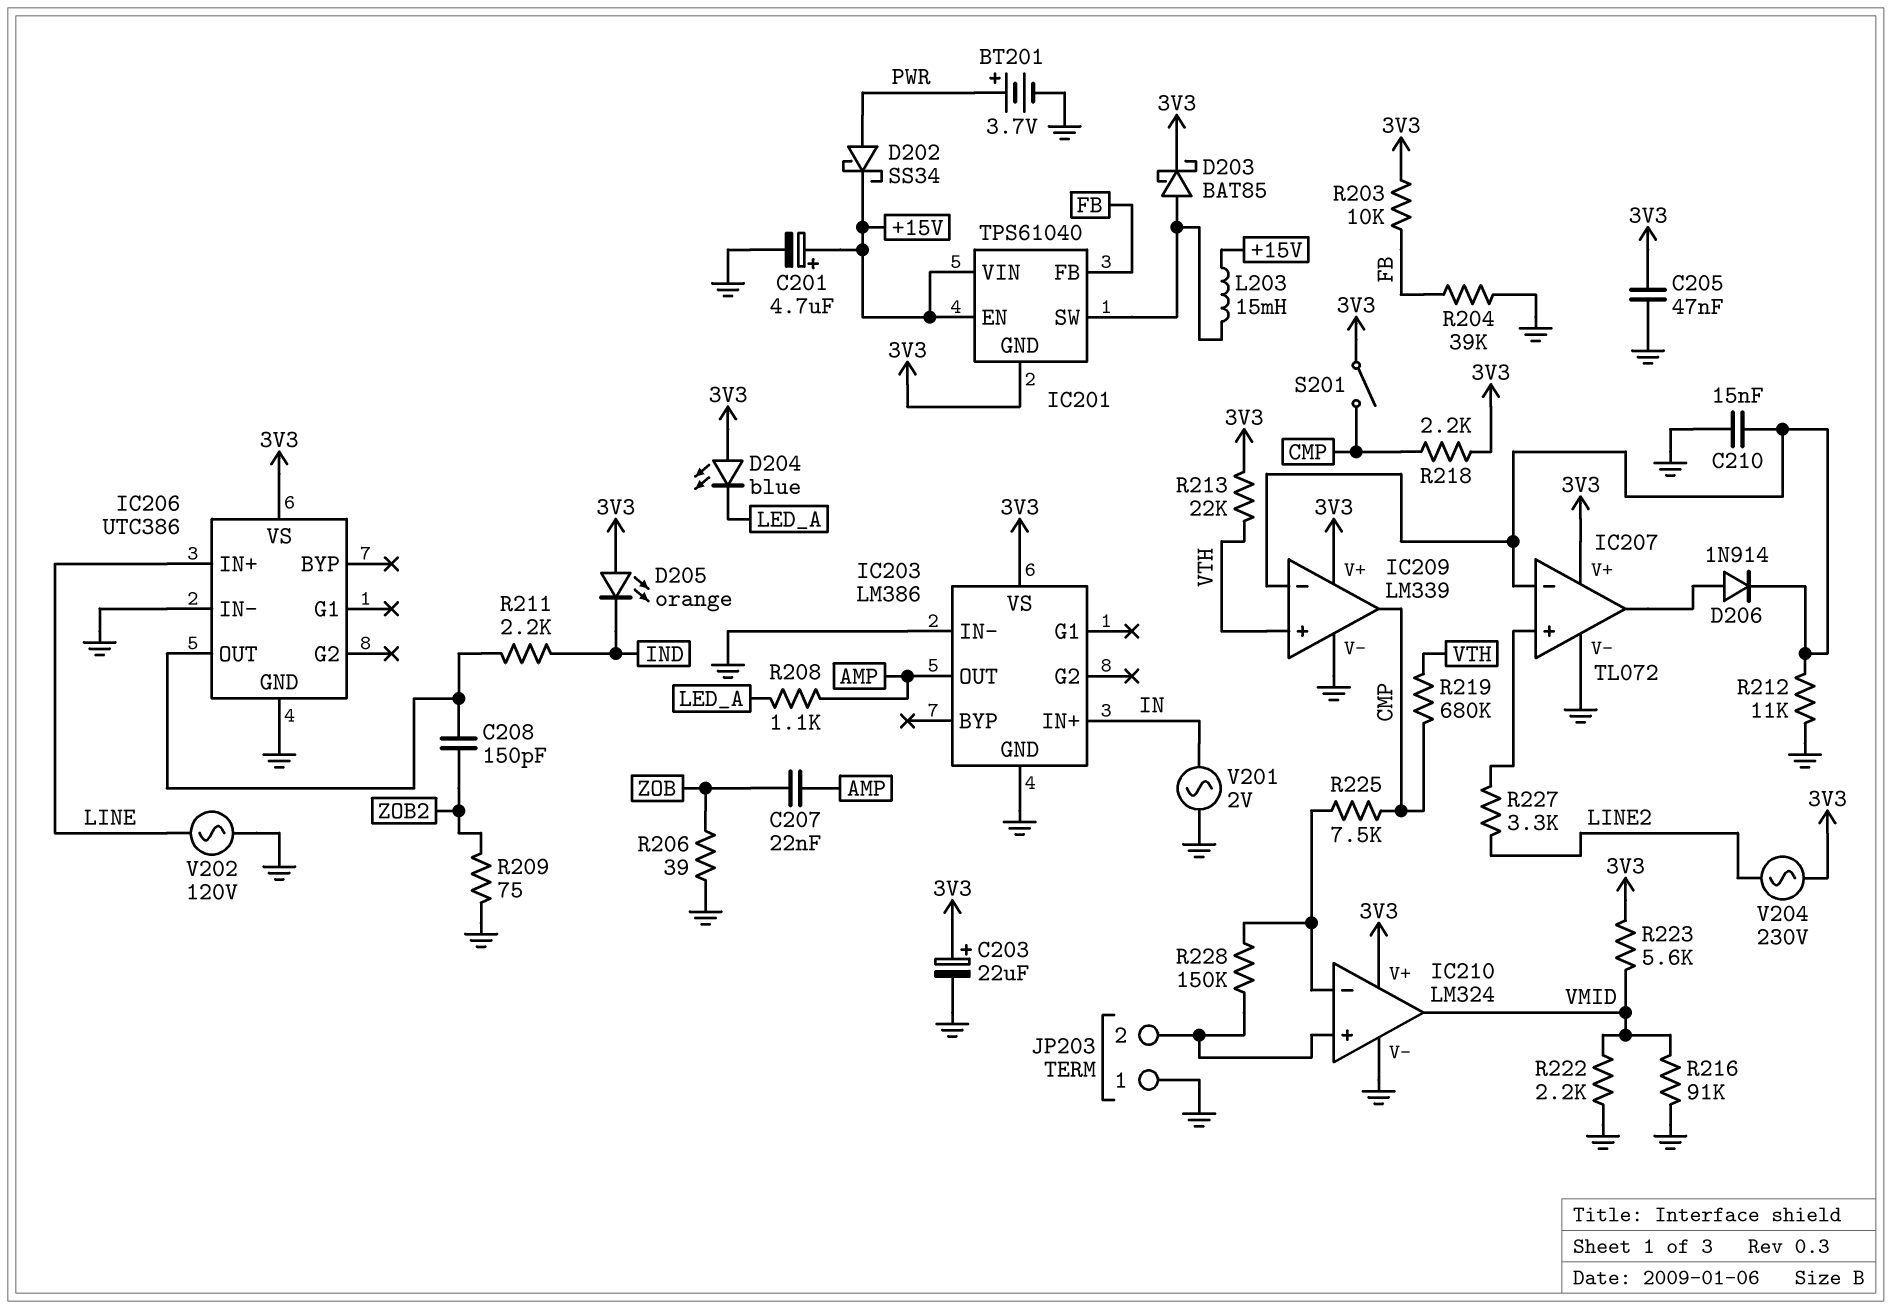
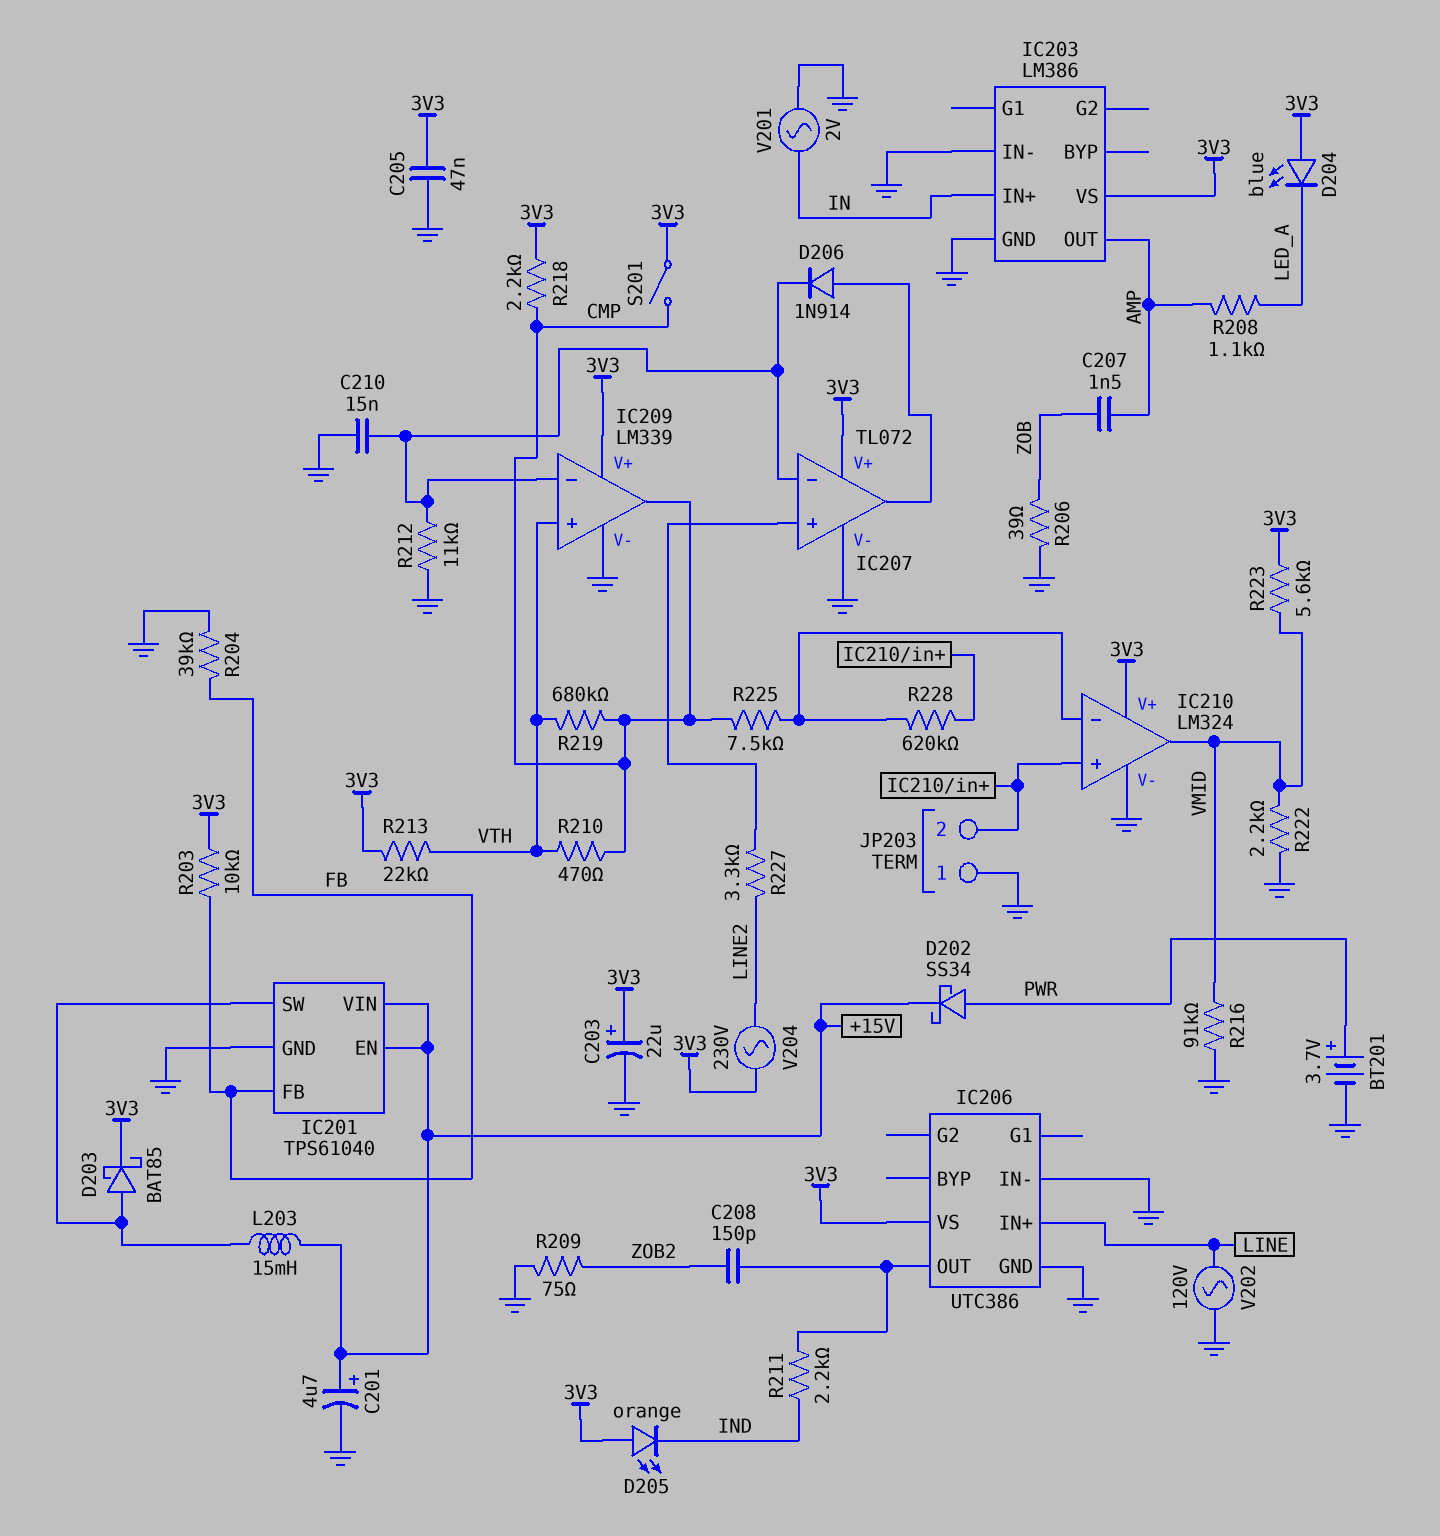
C207: 22nF (AMP, ZOB) -> 1.5nF (AMP, ZOB)
IC201 pin GND: 3V3 -> GND
R210: none -> 470 (CMP, VTH)
R228: 150k (IC210/in+, IC210/in-) -> 620k (IC210/in+, IC210/in-)

